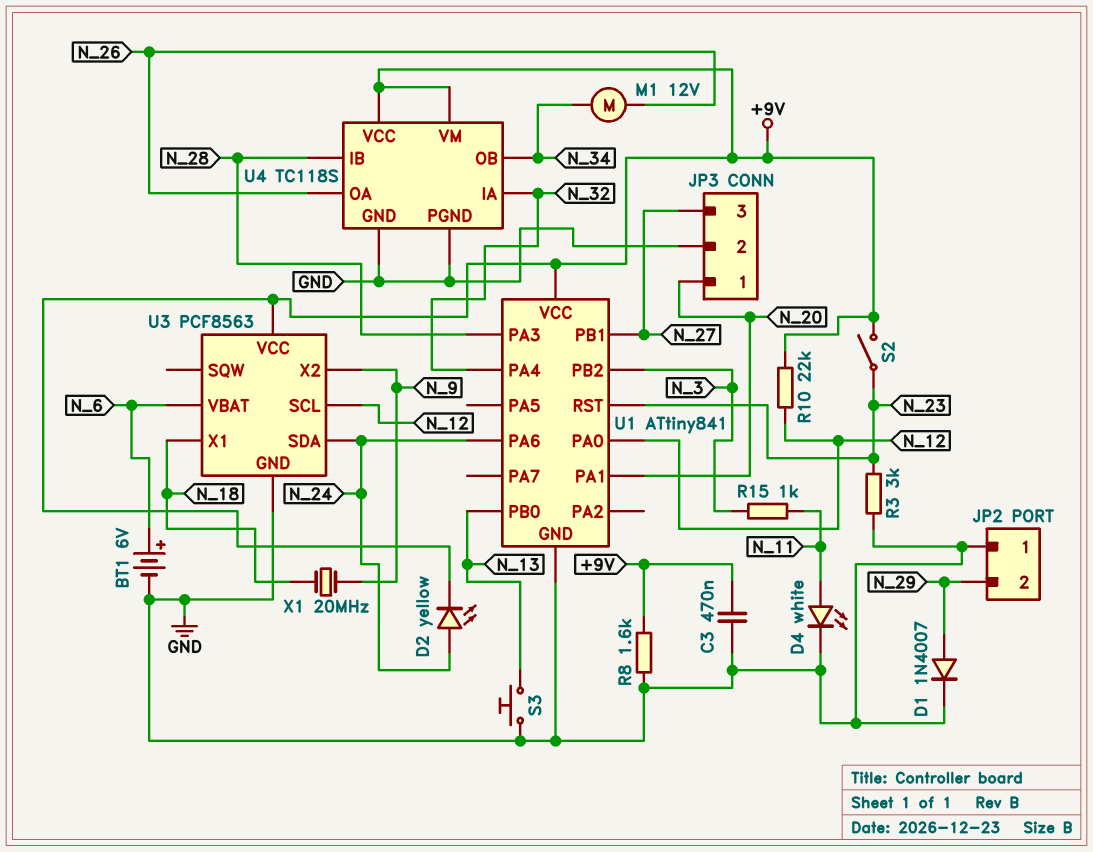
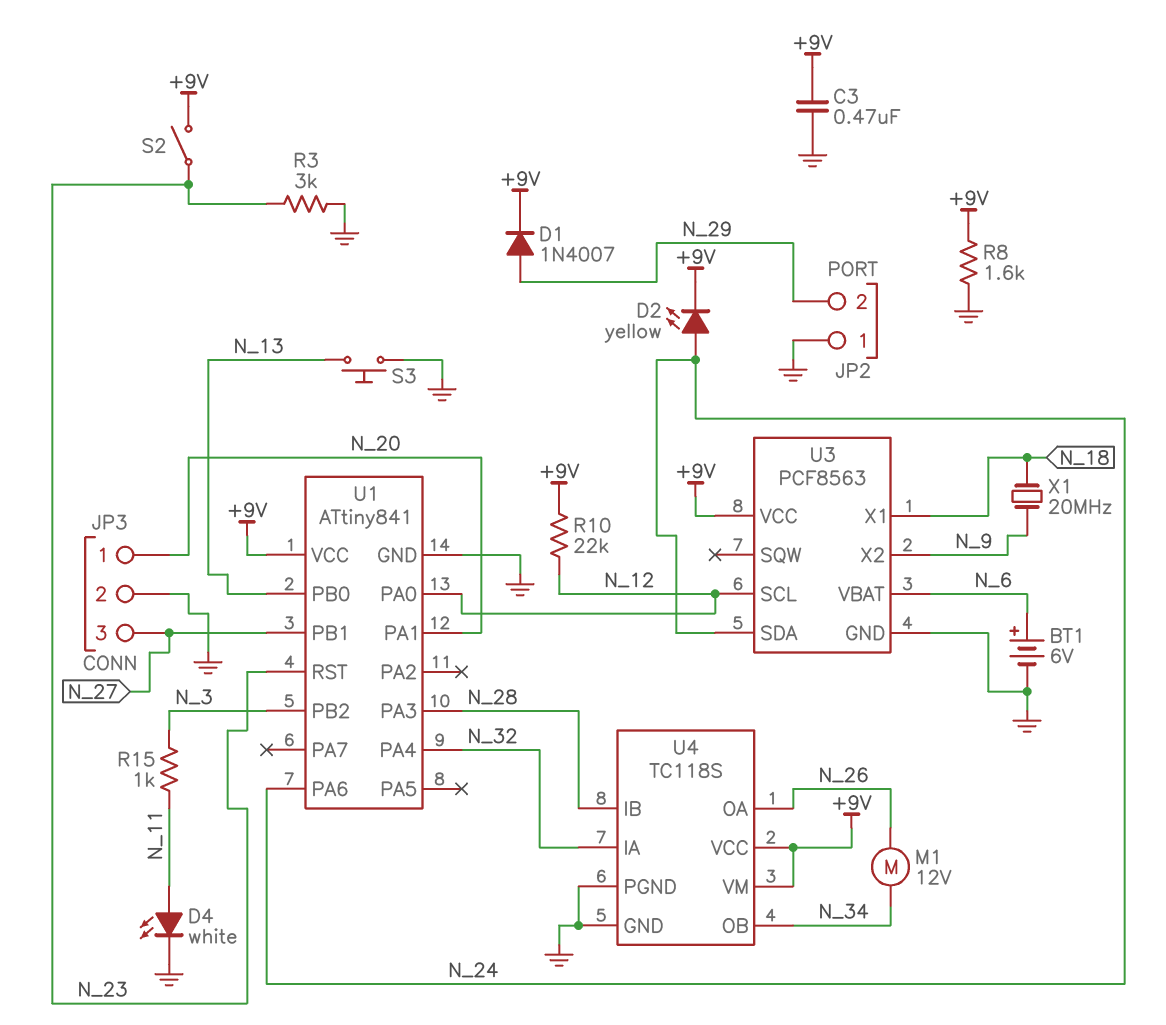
D1: diode 1N4007 (A N_29, K GND) -> diode 1N4007 (A N_29, K +9V)

